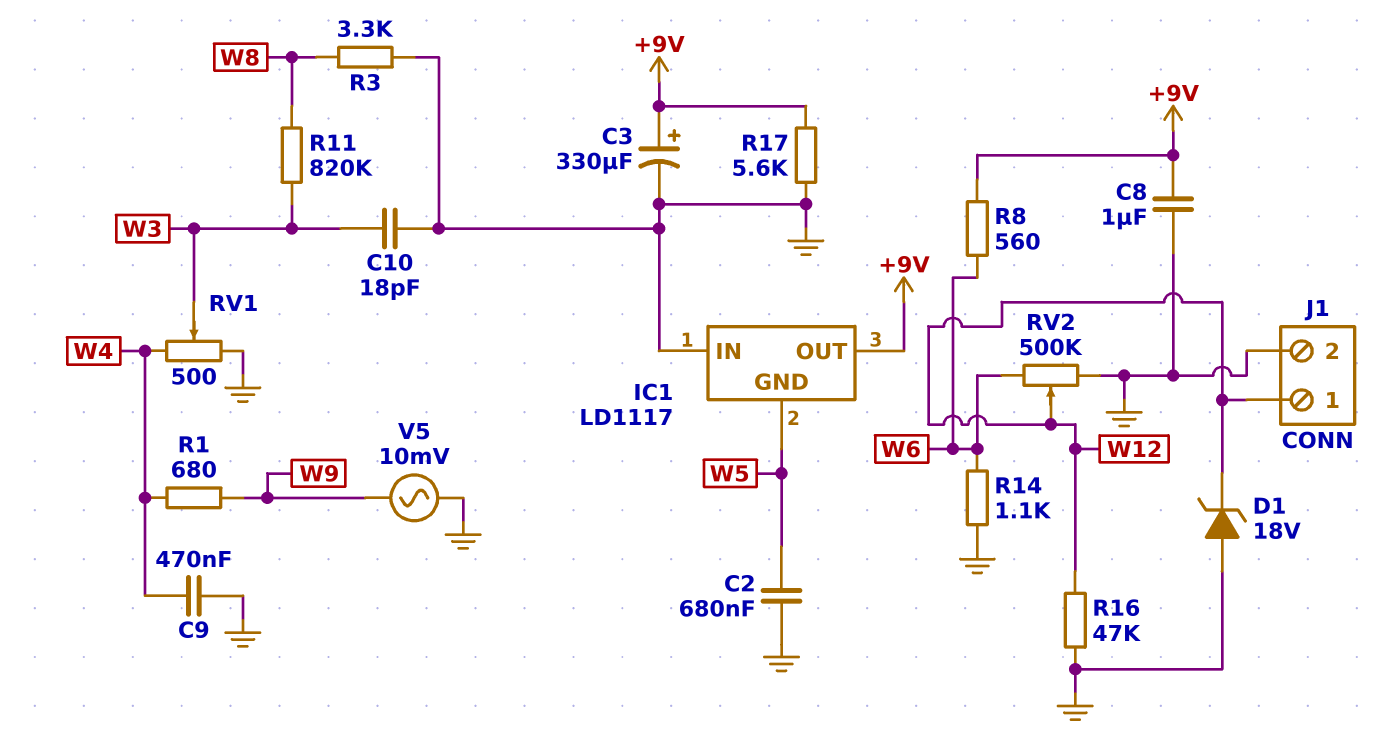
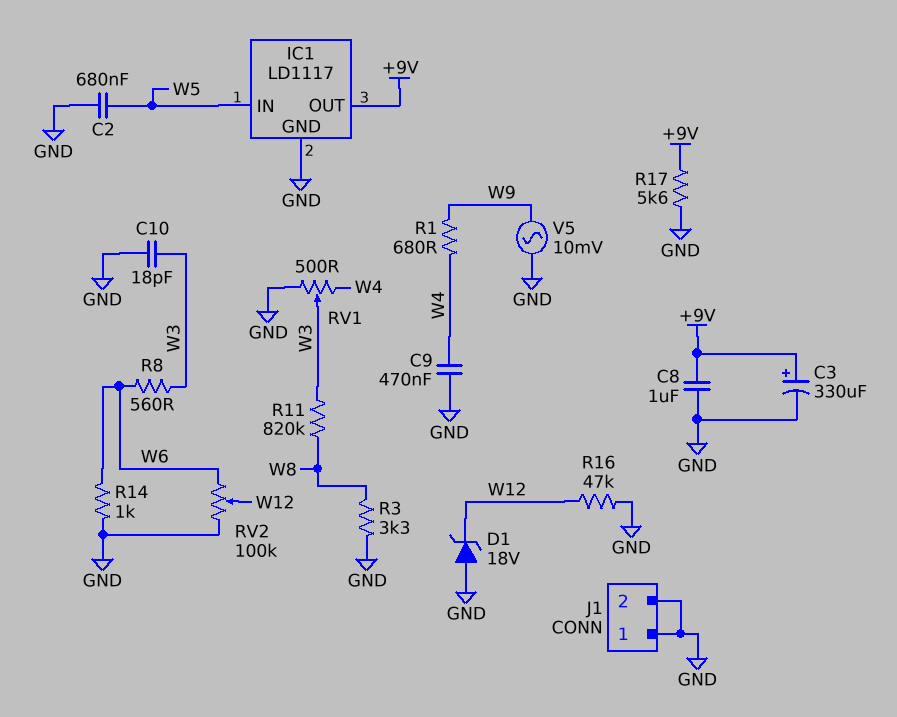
IC1 pin GND: W5 -> GND
IC1 pin IN: GND -> W5
J1 pin 1: W12 -> GND
R8: 560 (+9V, W6) -> 560 (W3, W6)
R14: 1.1k (GND, W6) -> 1k (GND, W6)
RV2: 500k (GND, W6, wiper W12) -> 100k (GND, W6, wiper W12)

